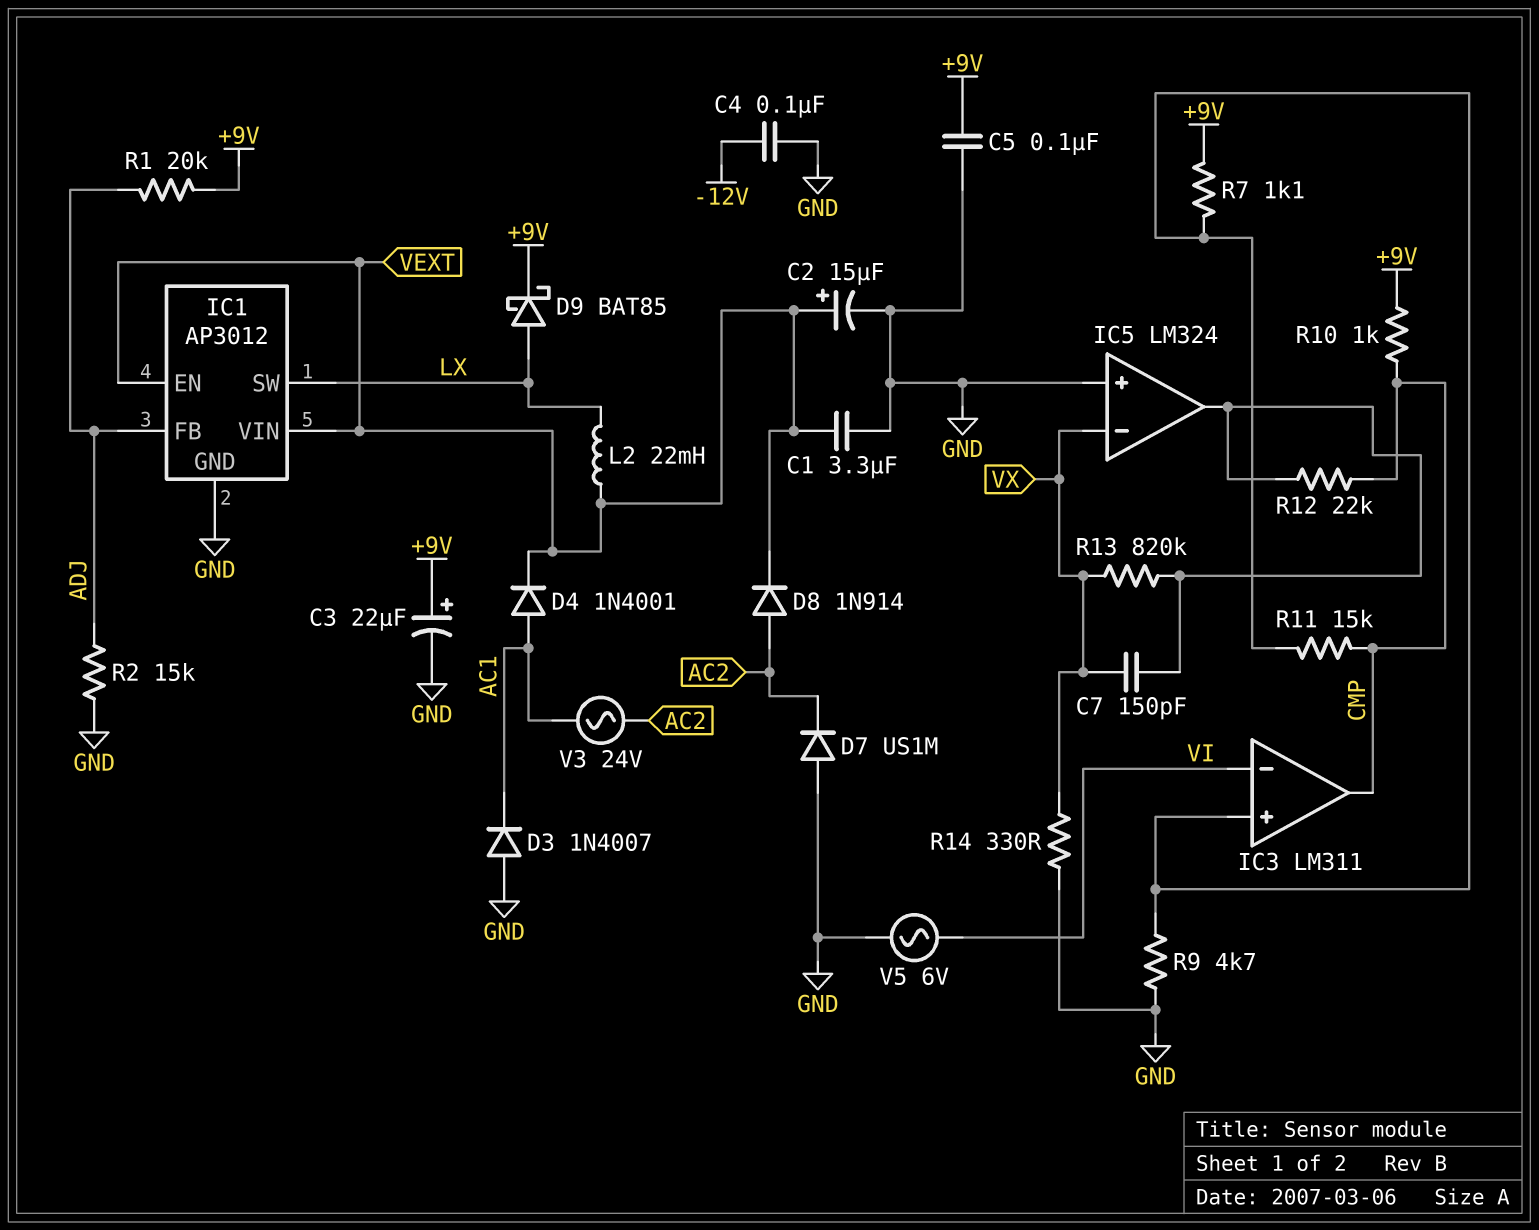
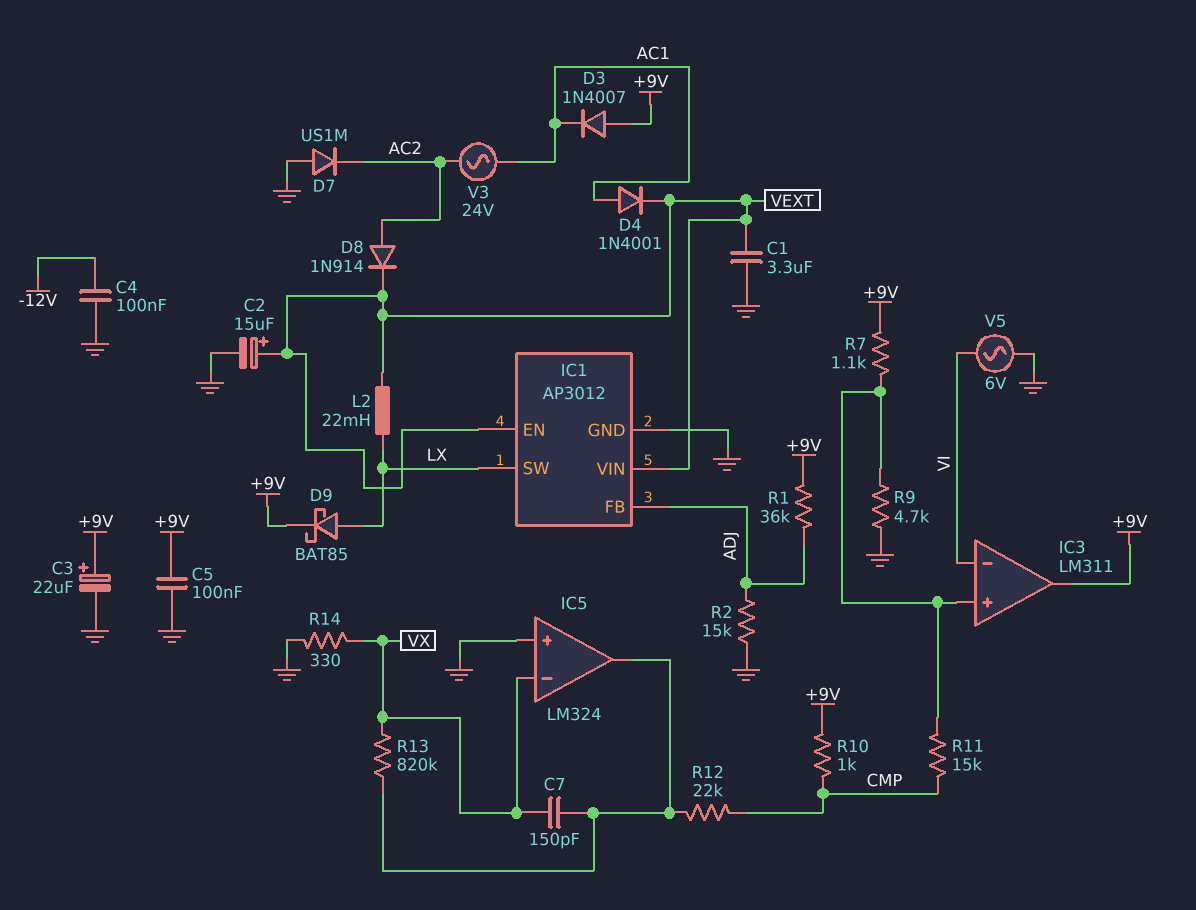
D3: diode 1N4007 (A GND, K AC1) -> diode 1N4007 (A +9V, K AC1)
IC3 pin out: CMP -> +9V
R1: 20k (+9V, ADJ) -> 36k (+9V, ADJ)

